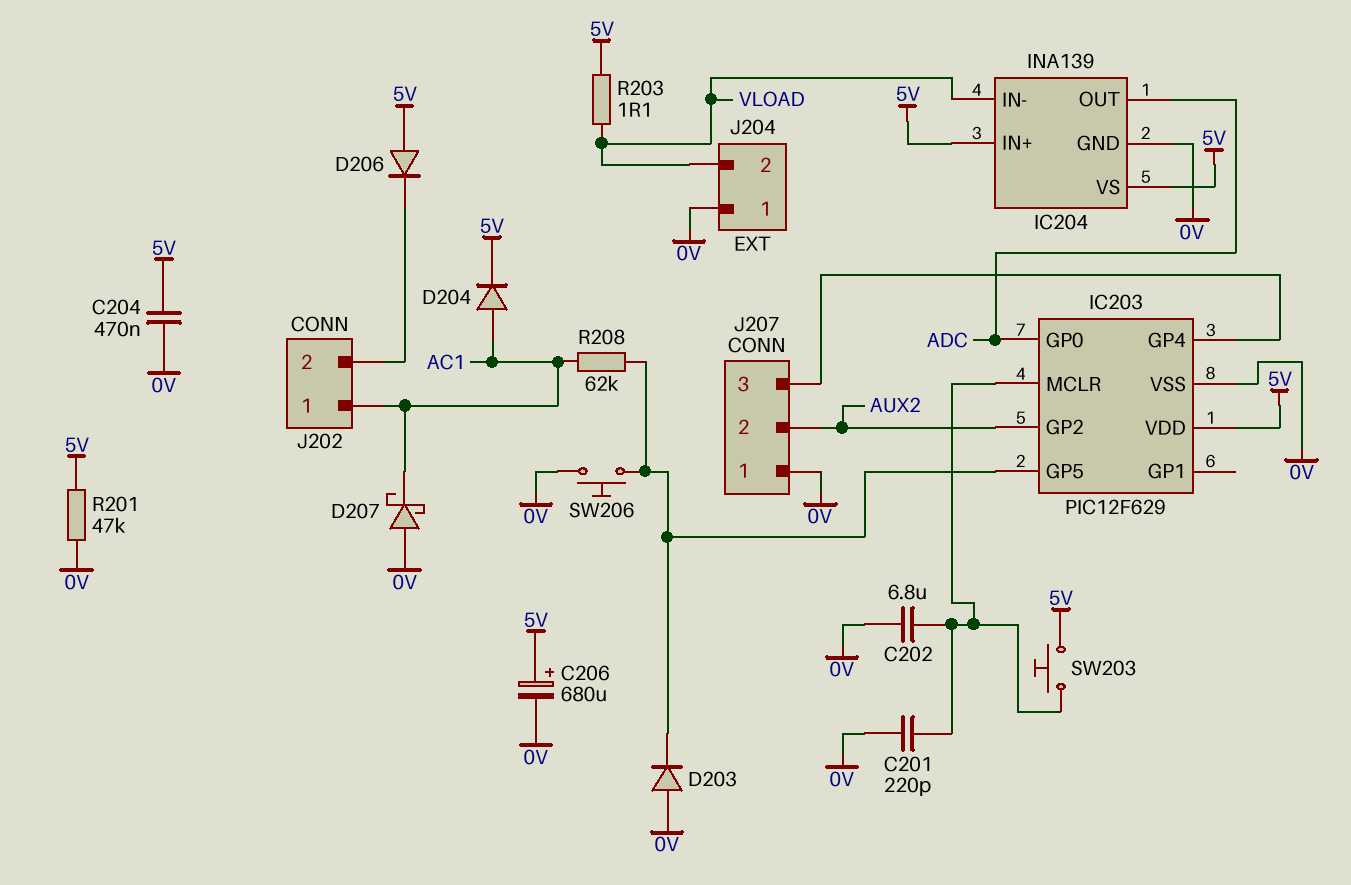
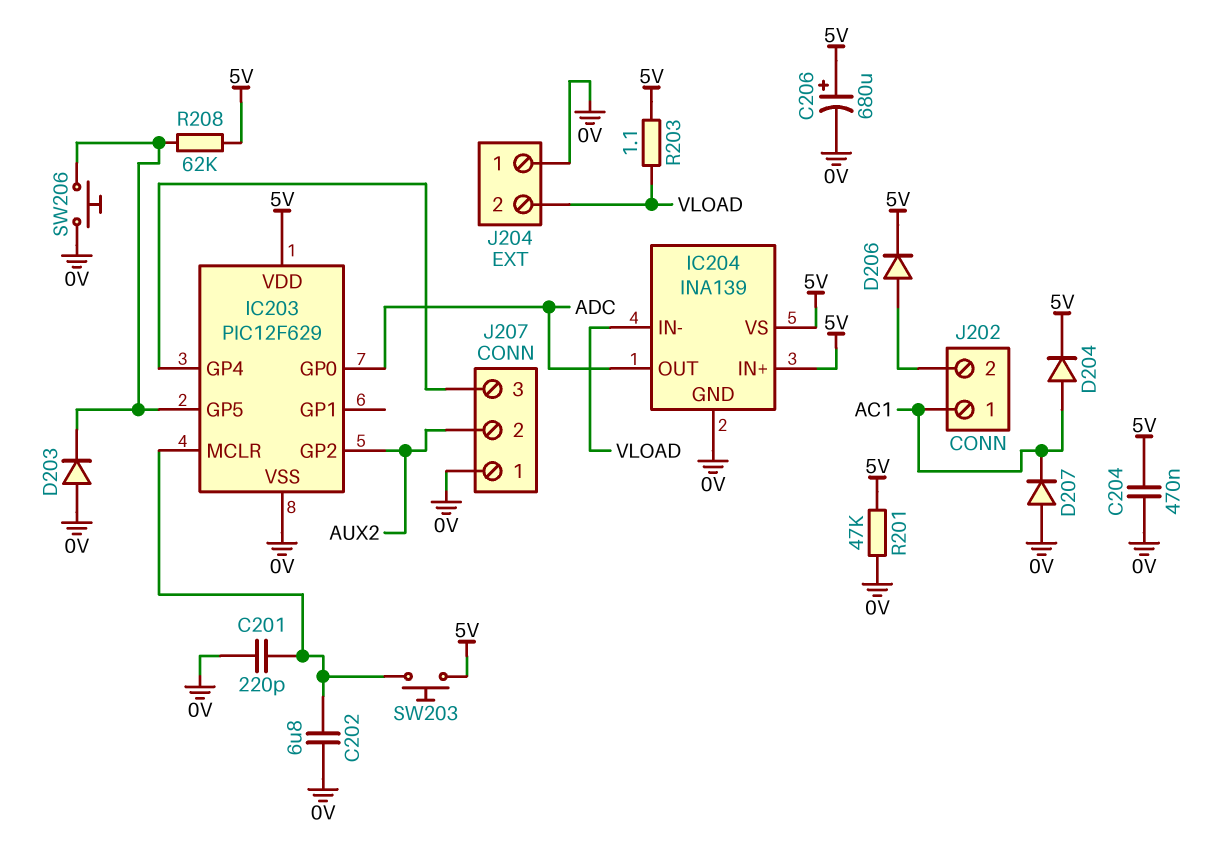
D206: diode (A 5V, K J202/2) -> diode (A J202/2, K 5V)
D207: schottky (A 0V, K AC1) -> diode (A 0V, K AC1)
R208: 62k (AC1, IC203/GP5) -> 62k (5V, IC203/GP5)

